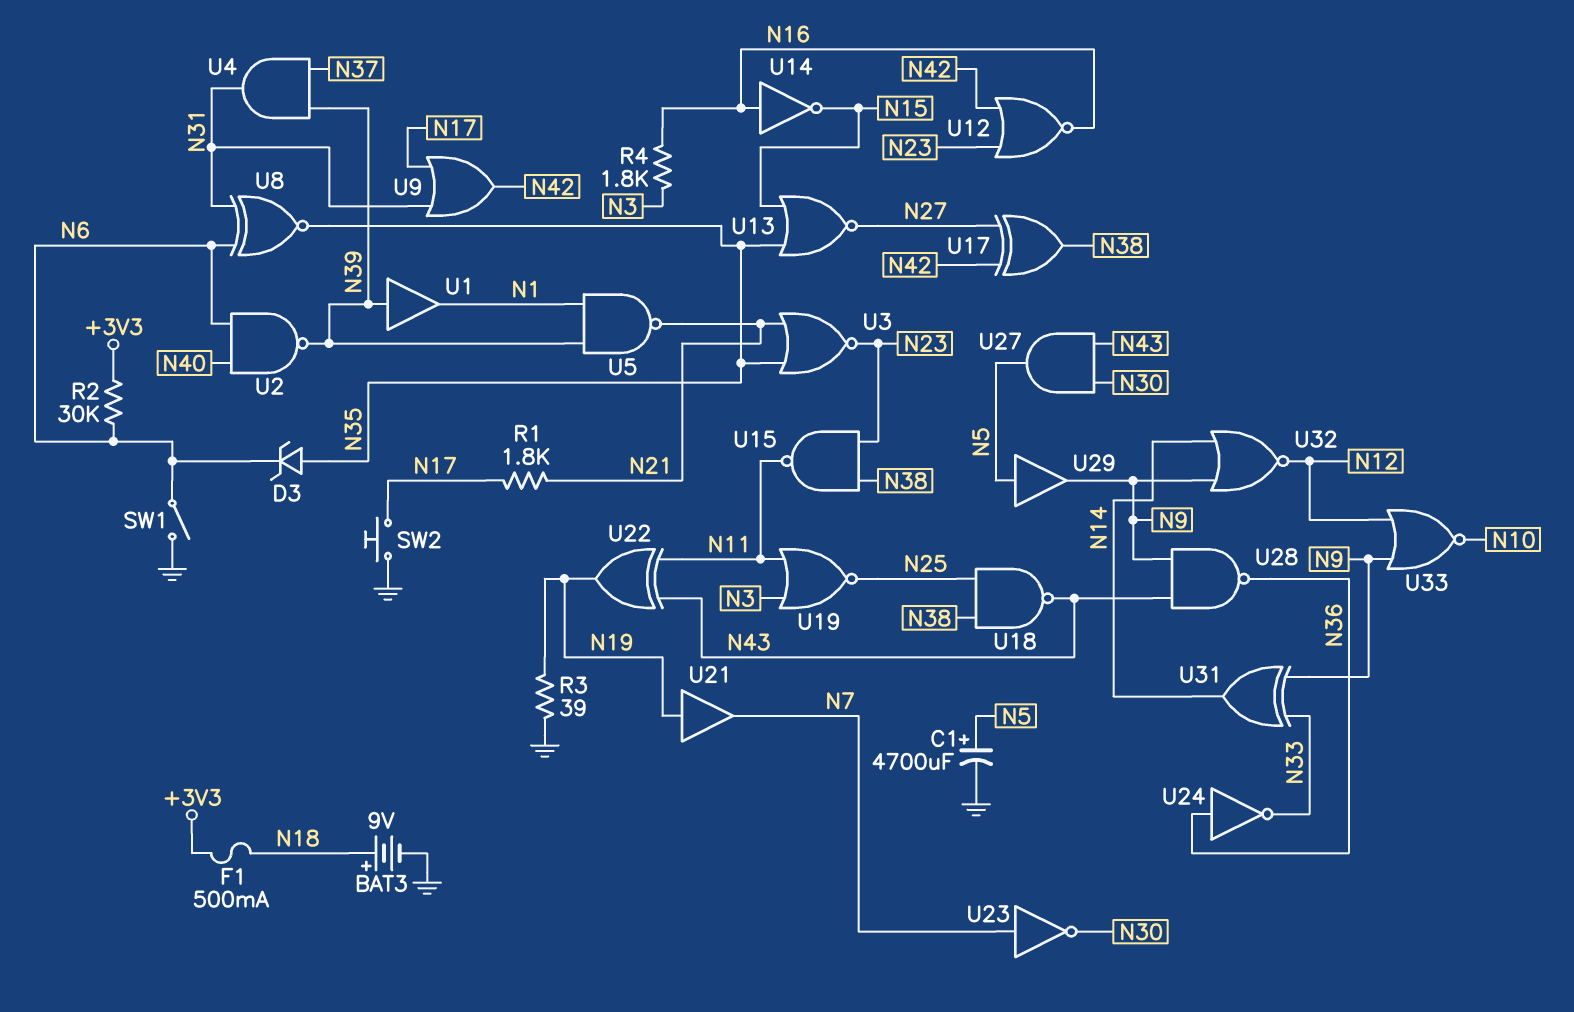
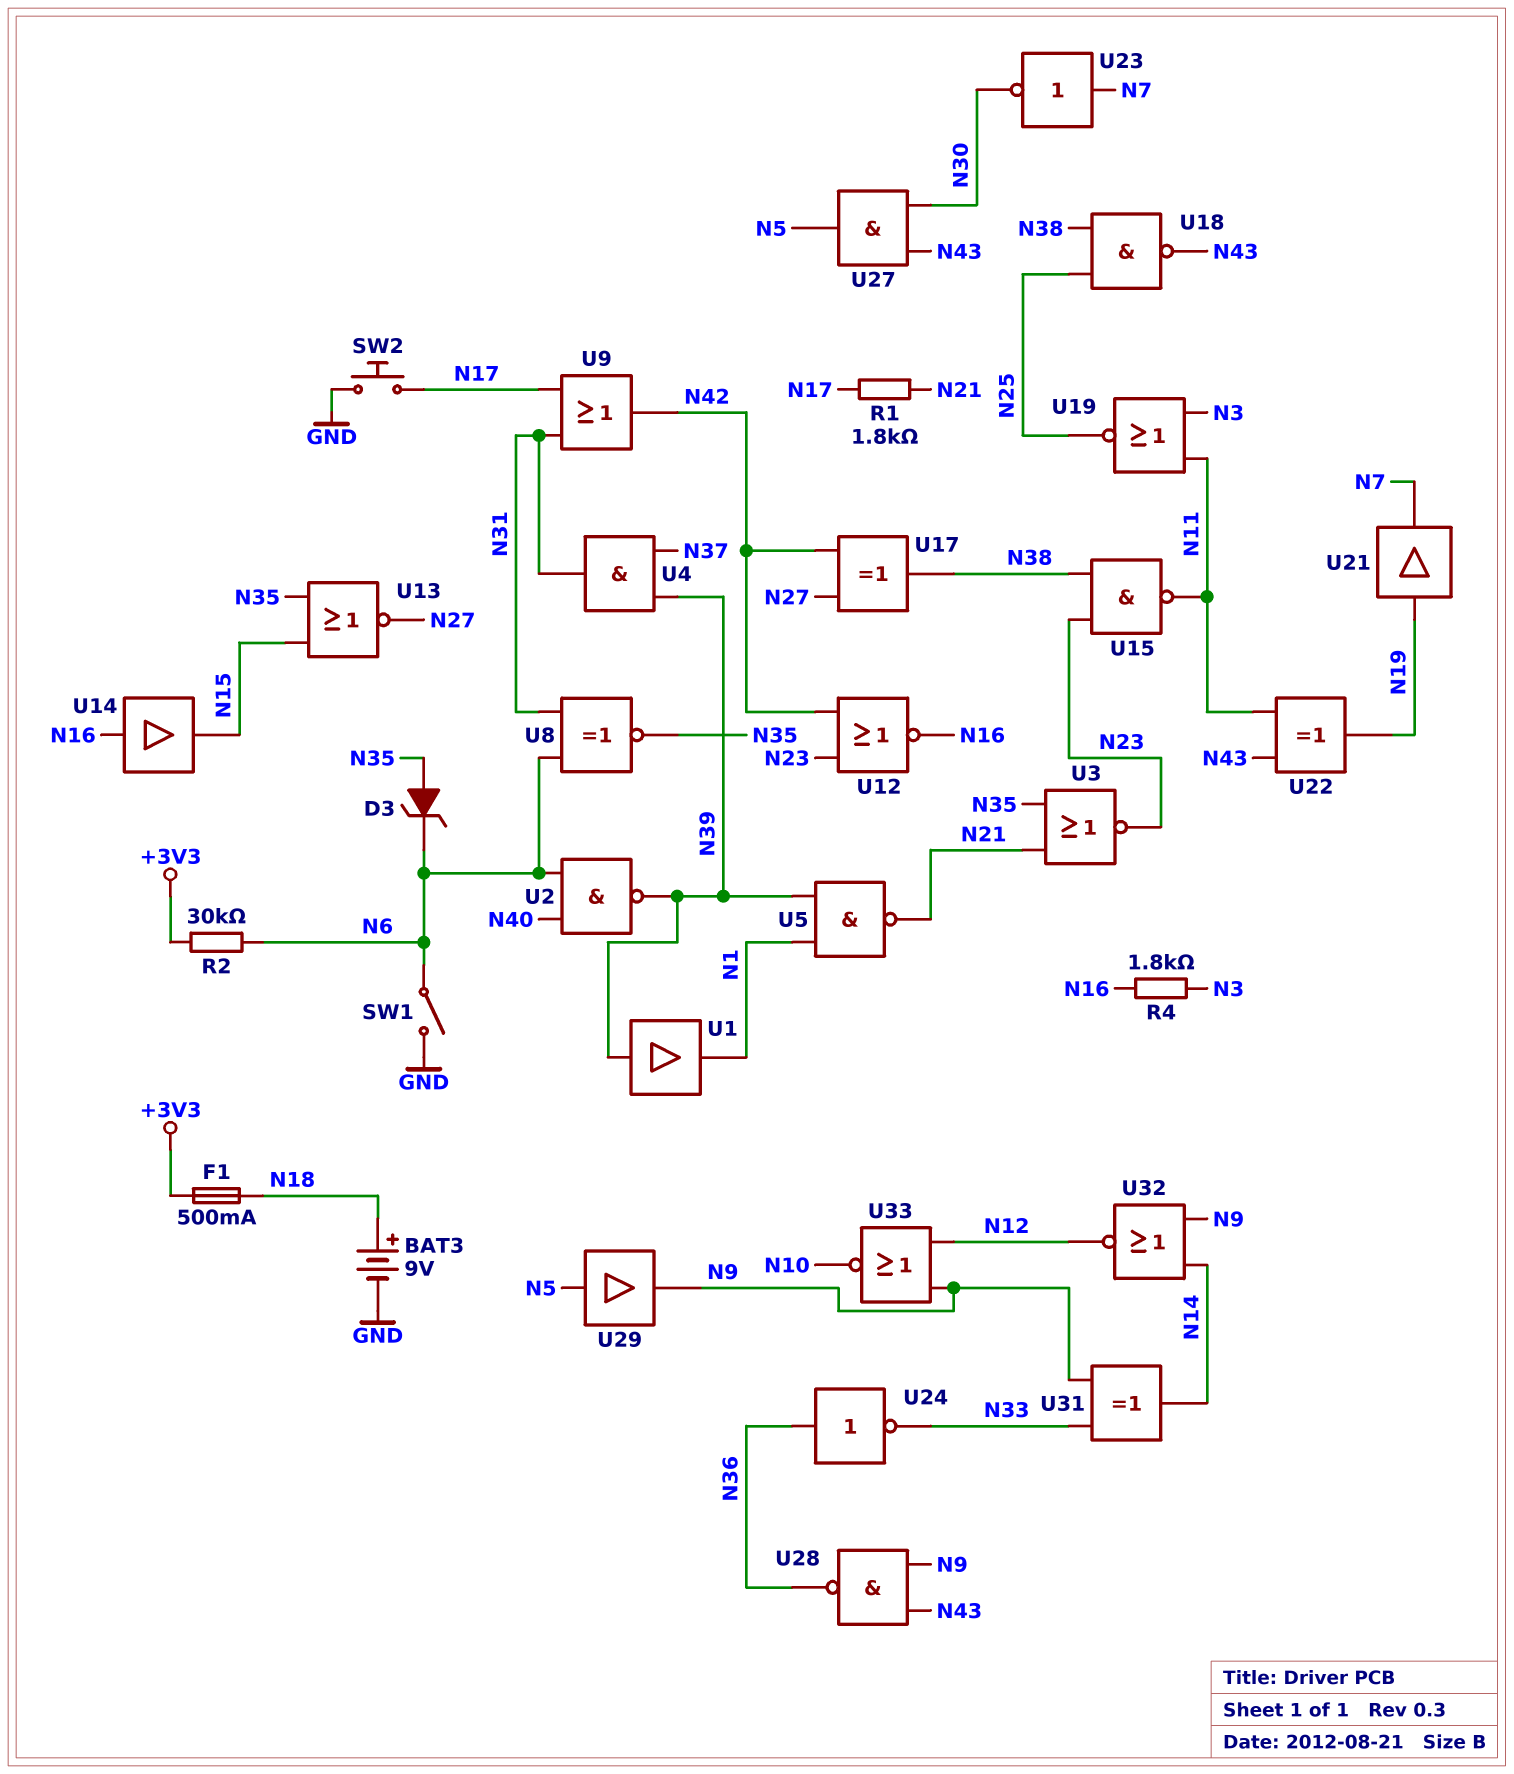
C1: 4700uF (plus N5, minus GND) -> none
R3: 39 (GND, N19) -> none
U14: NOT (in N16, out N15) -> buffer (in N16, out N15)

